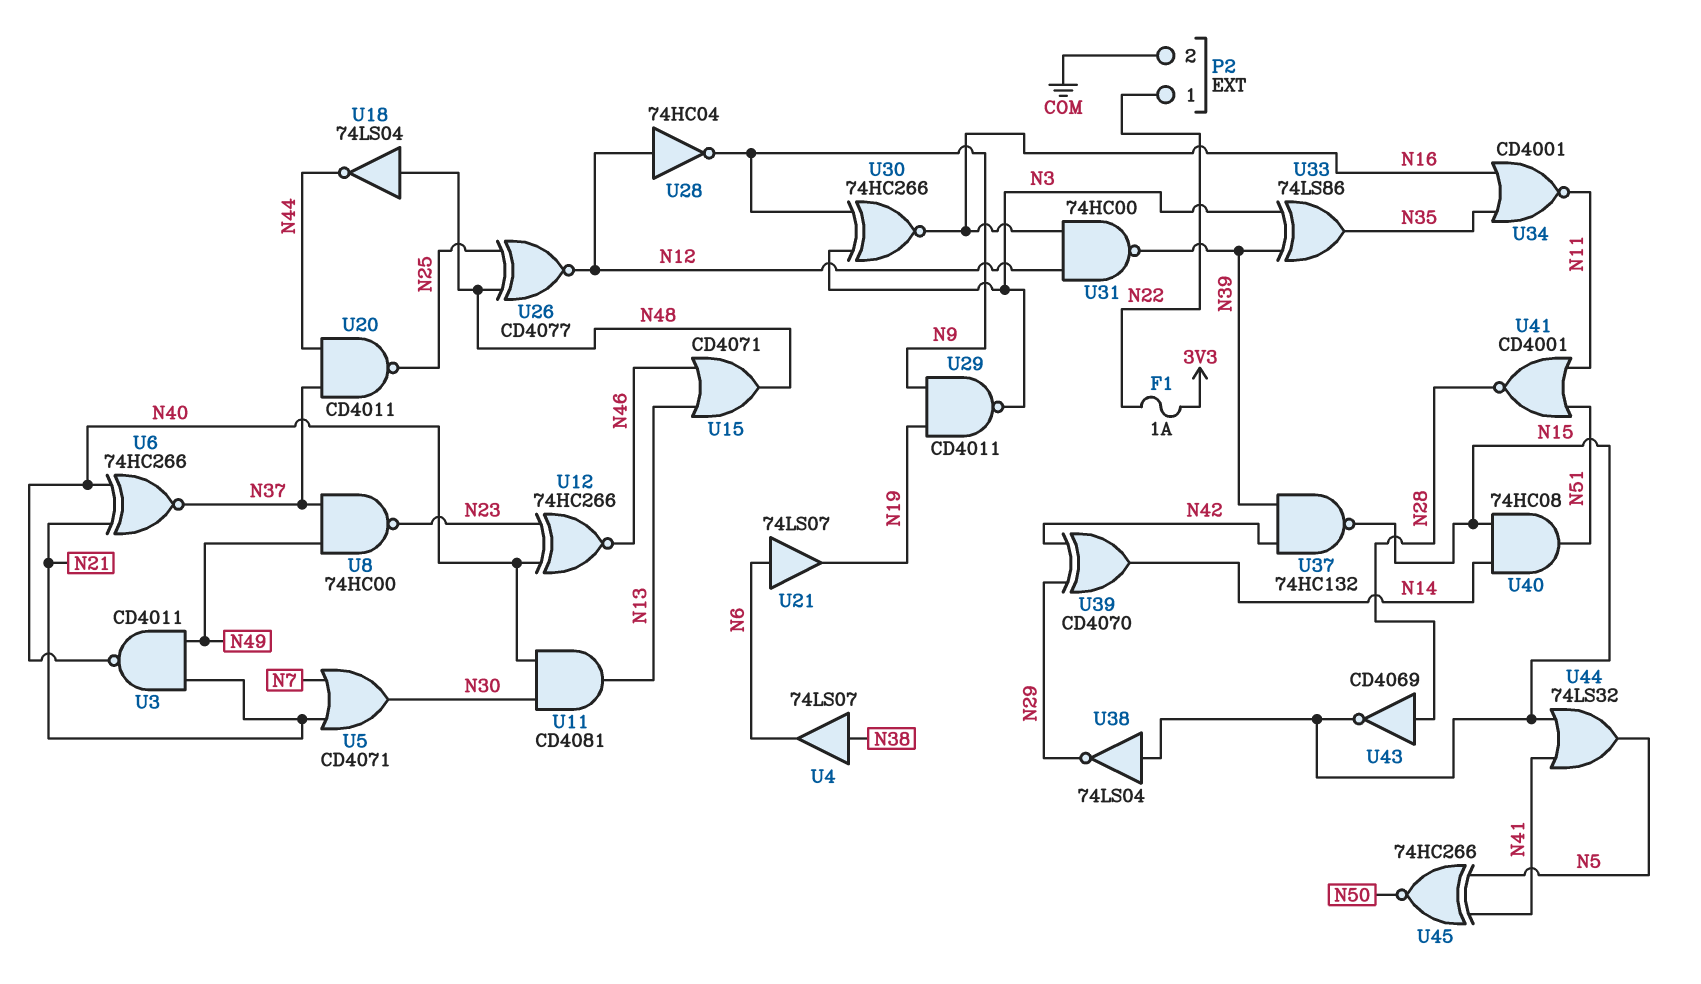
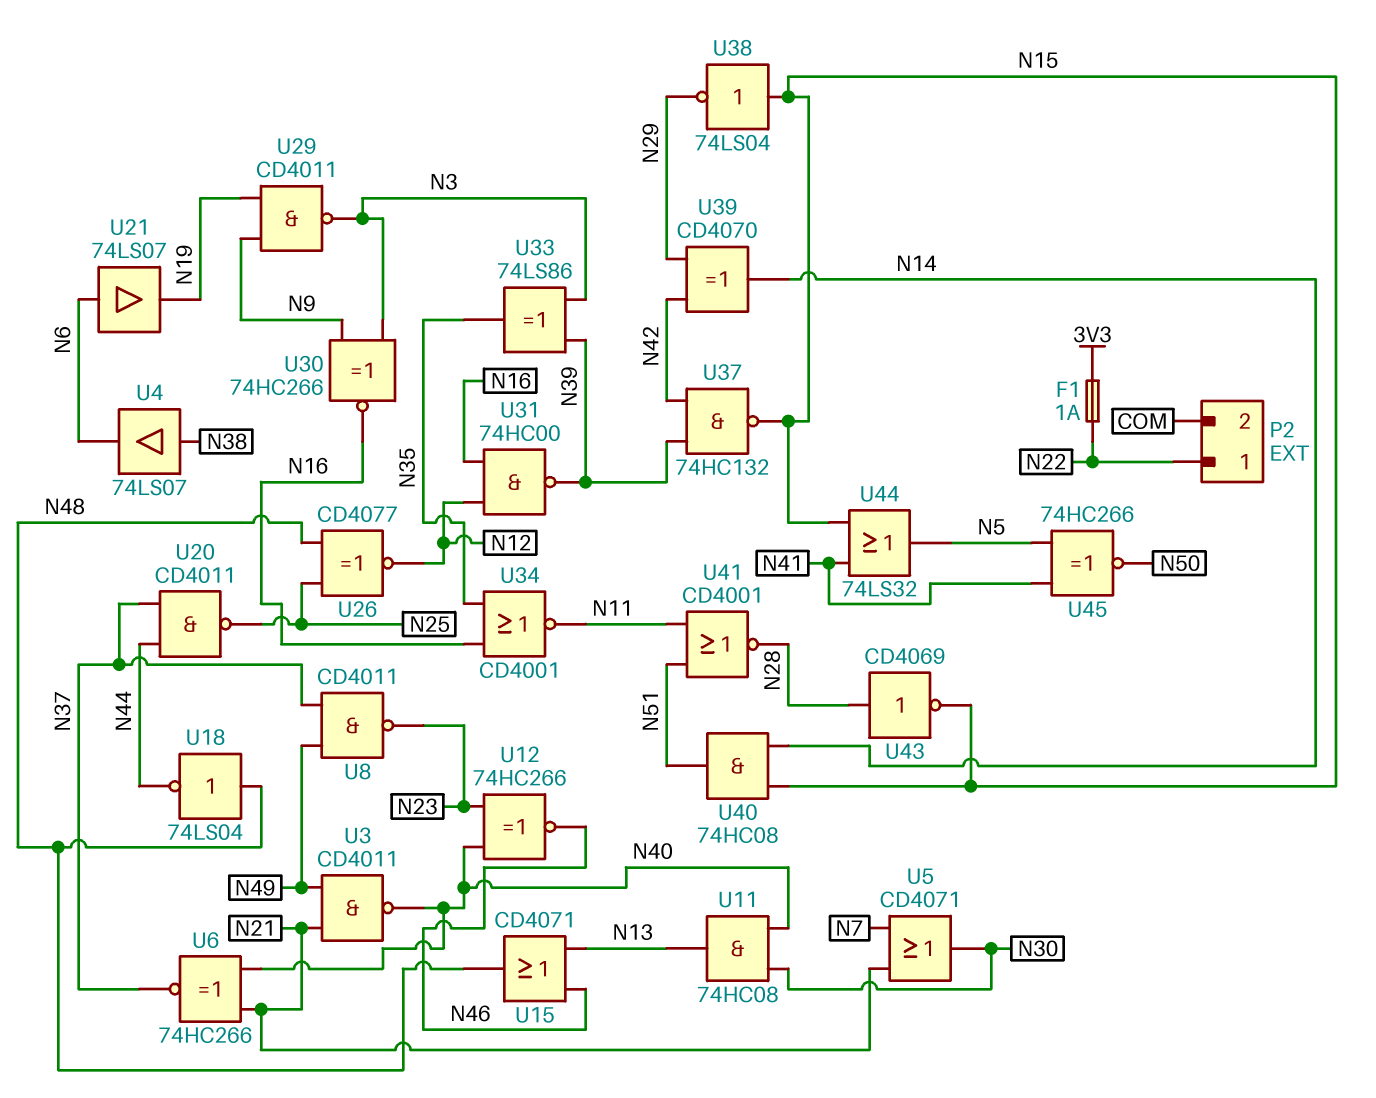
U8: NAND 74HC00 (in N37, in N49, out N23) -> NAND CD4011 (in N37, in N49, out N23)
U11: AND CD4081 (in N30, in N40, out N13) -> AND 74HC08 (in N30, in N40, out N13)
U28: NOT 74HC04 (in N12, out N9) -> none

